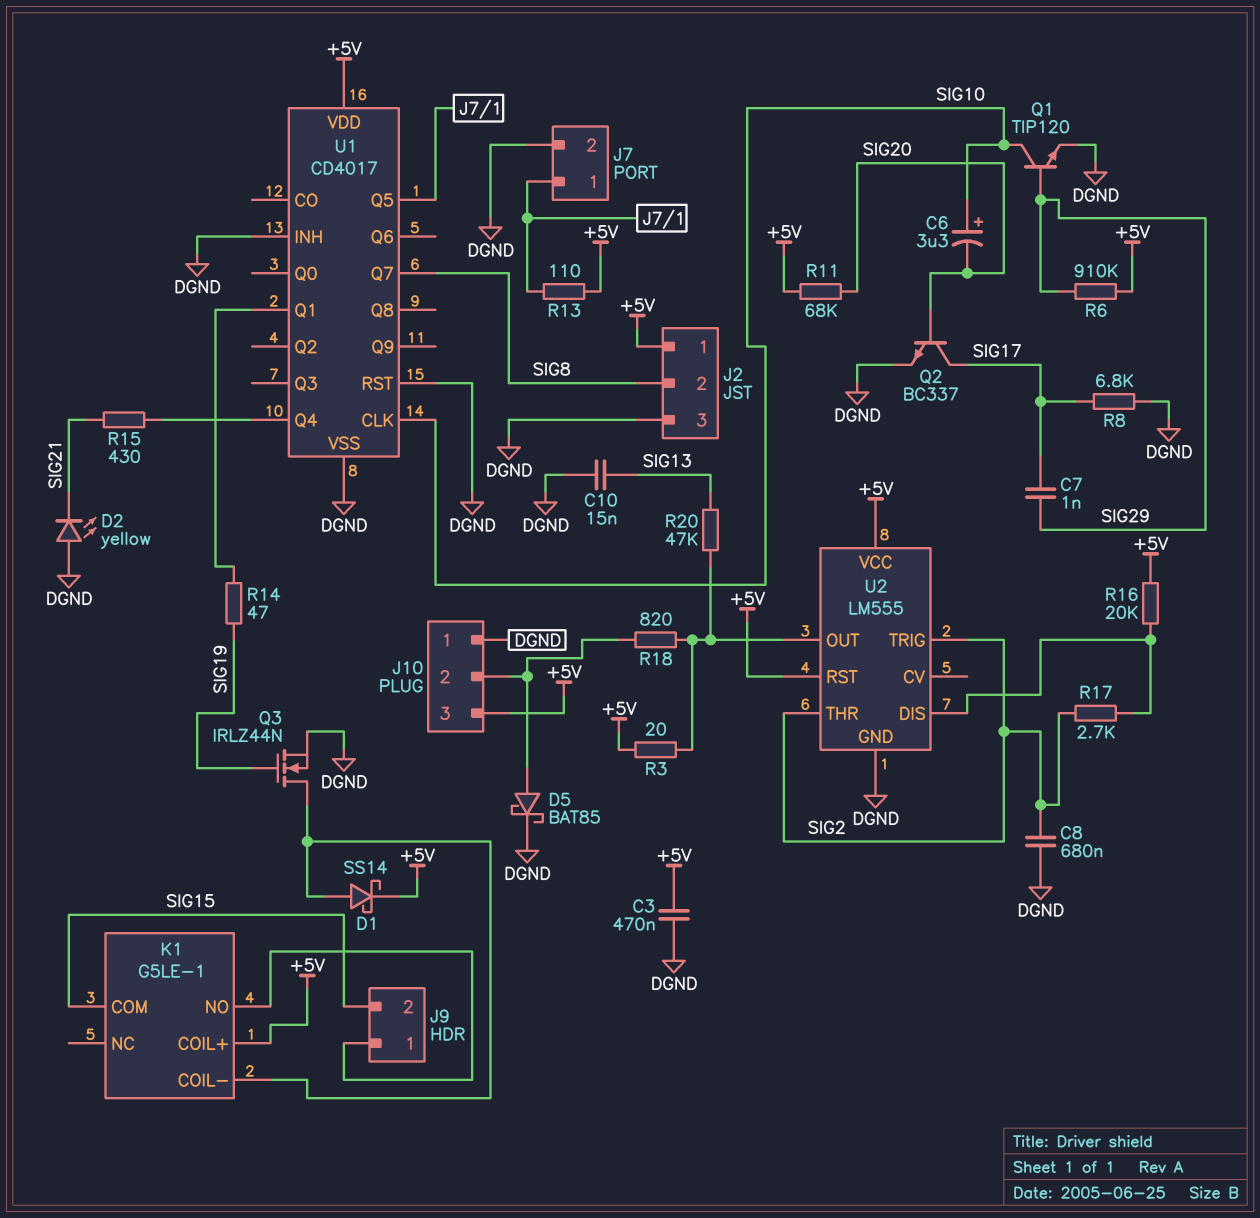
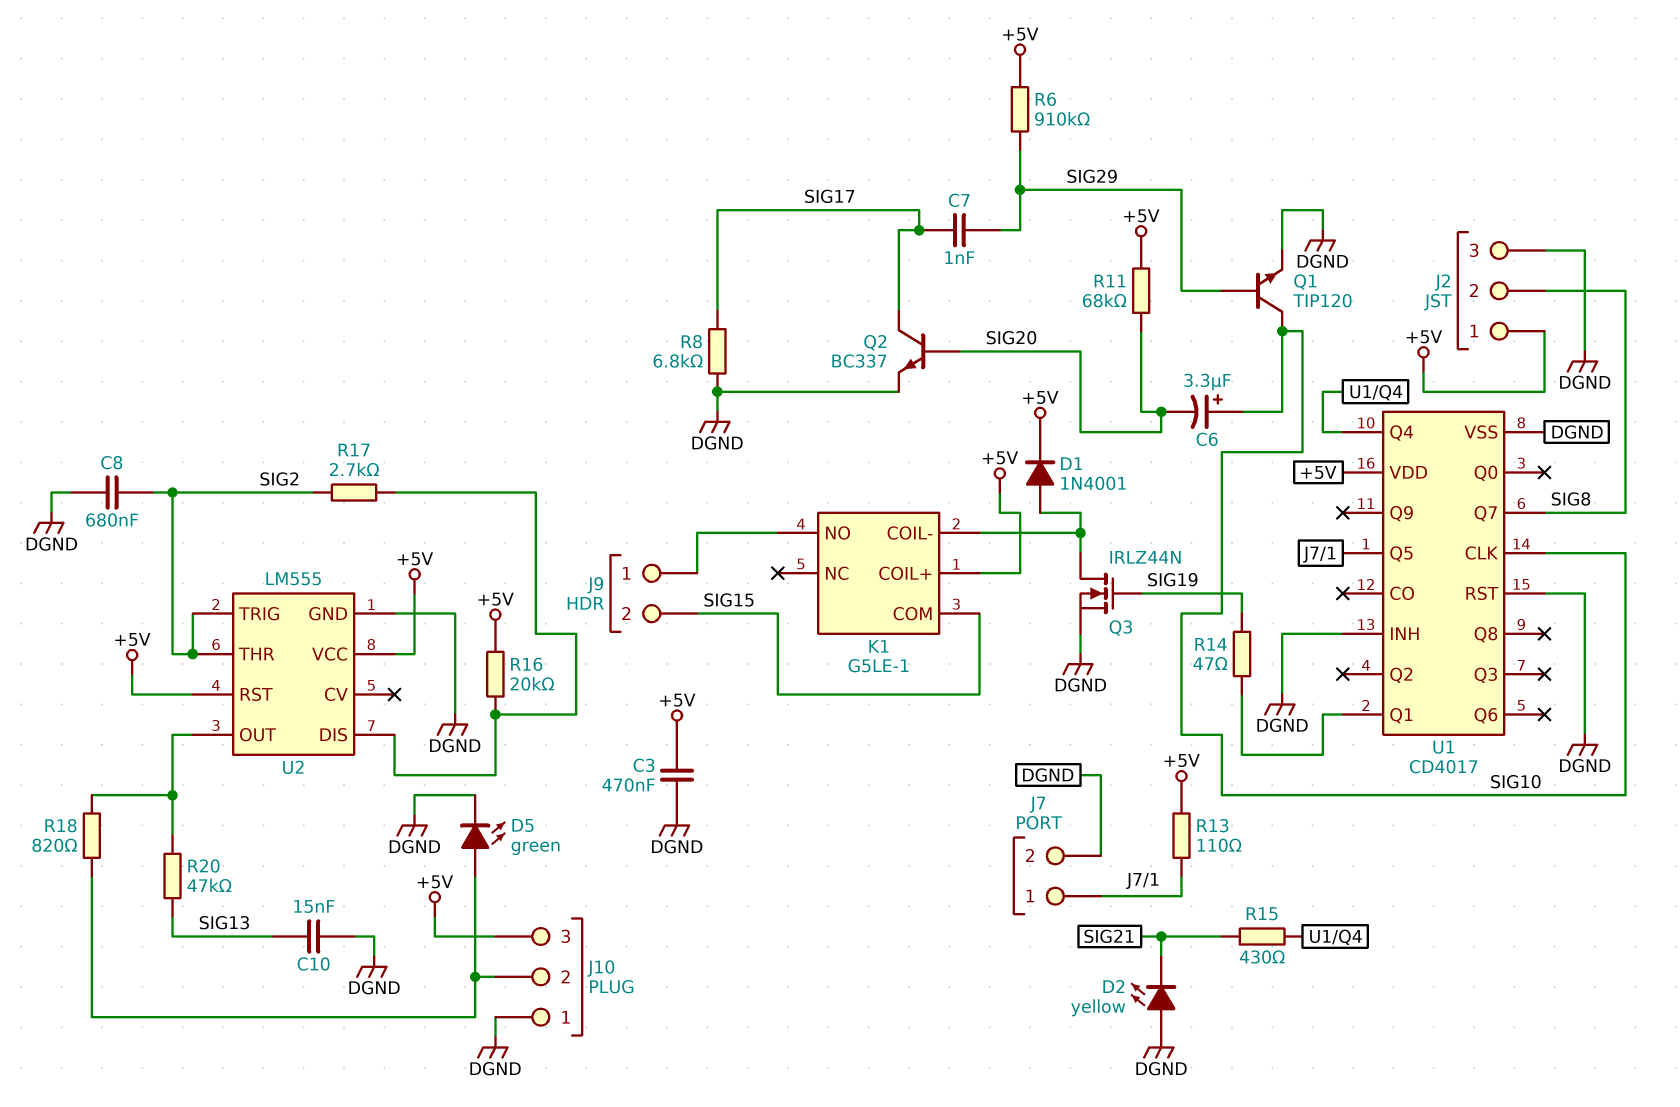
D1: schottky SS14 (A K1/COIL-, K +5V) -> diode 1N4001 (A K1/COIL-, K +5V)
D5: schottky BAT85 (A J10/2, K DGND) -> LED green (A J10/2, K DGND)
R3: 20 (+5V, U2/OUT) -> none

